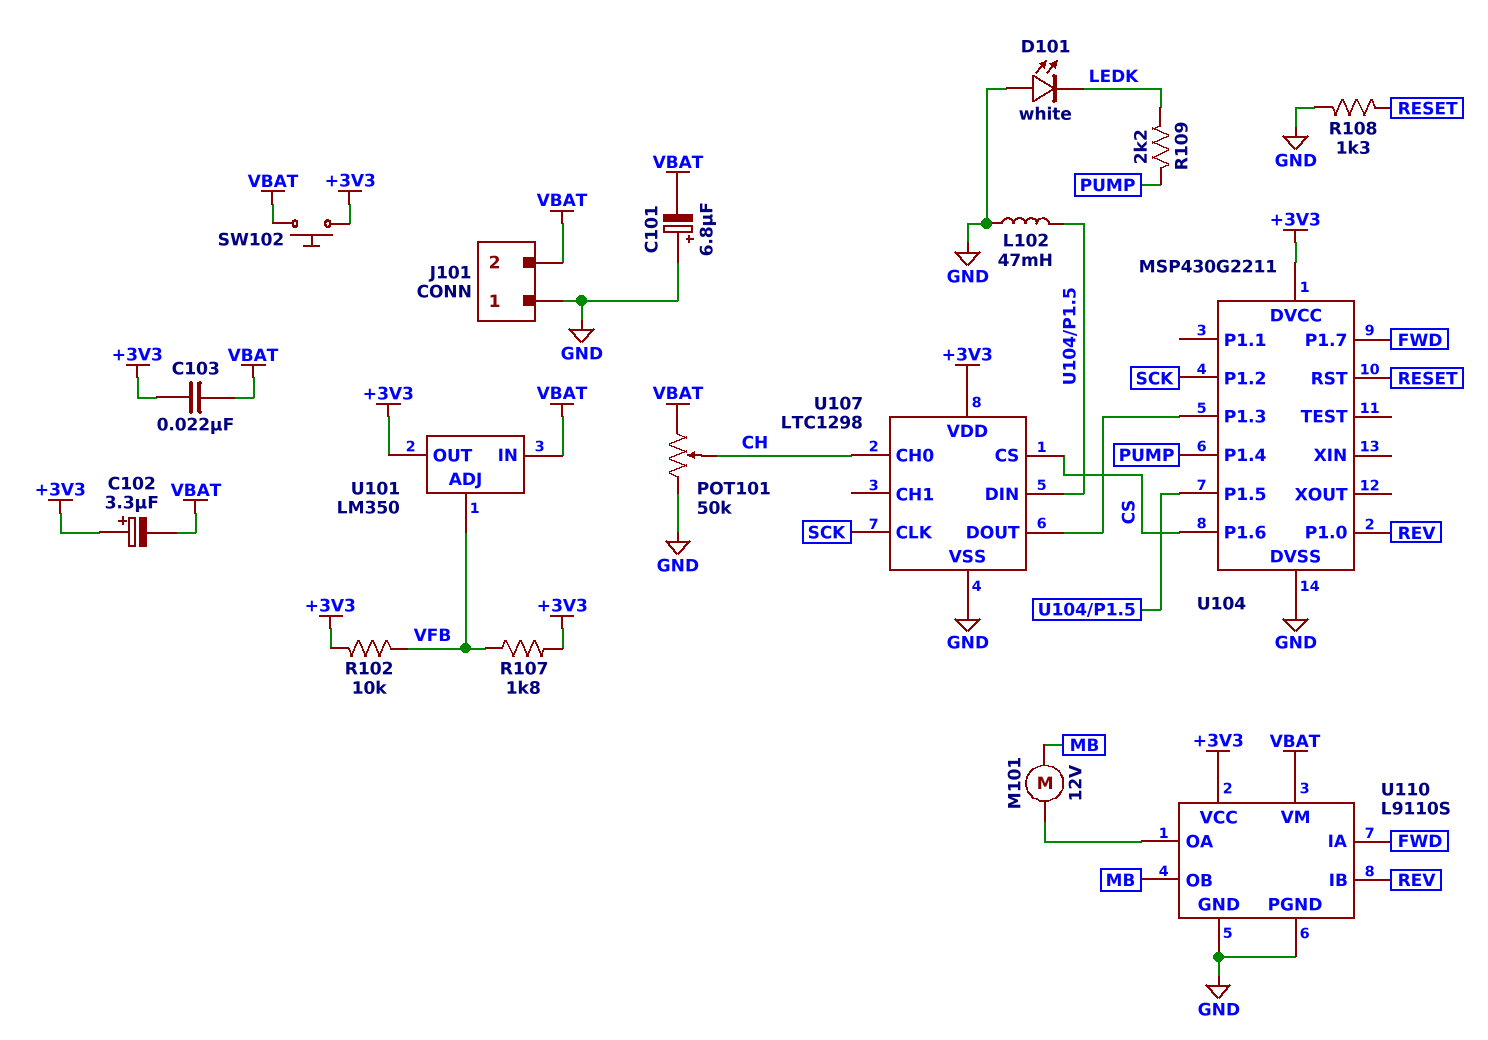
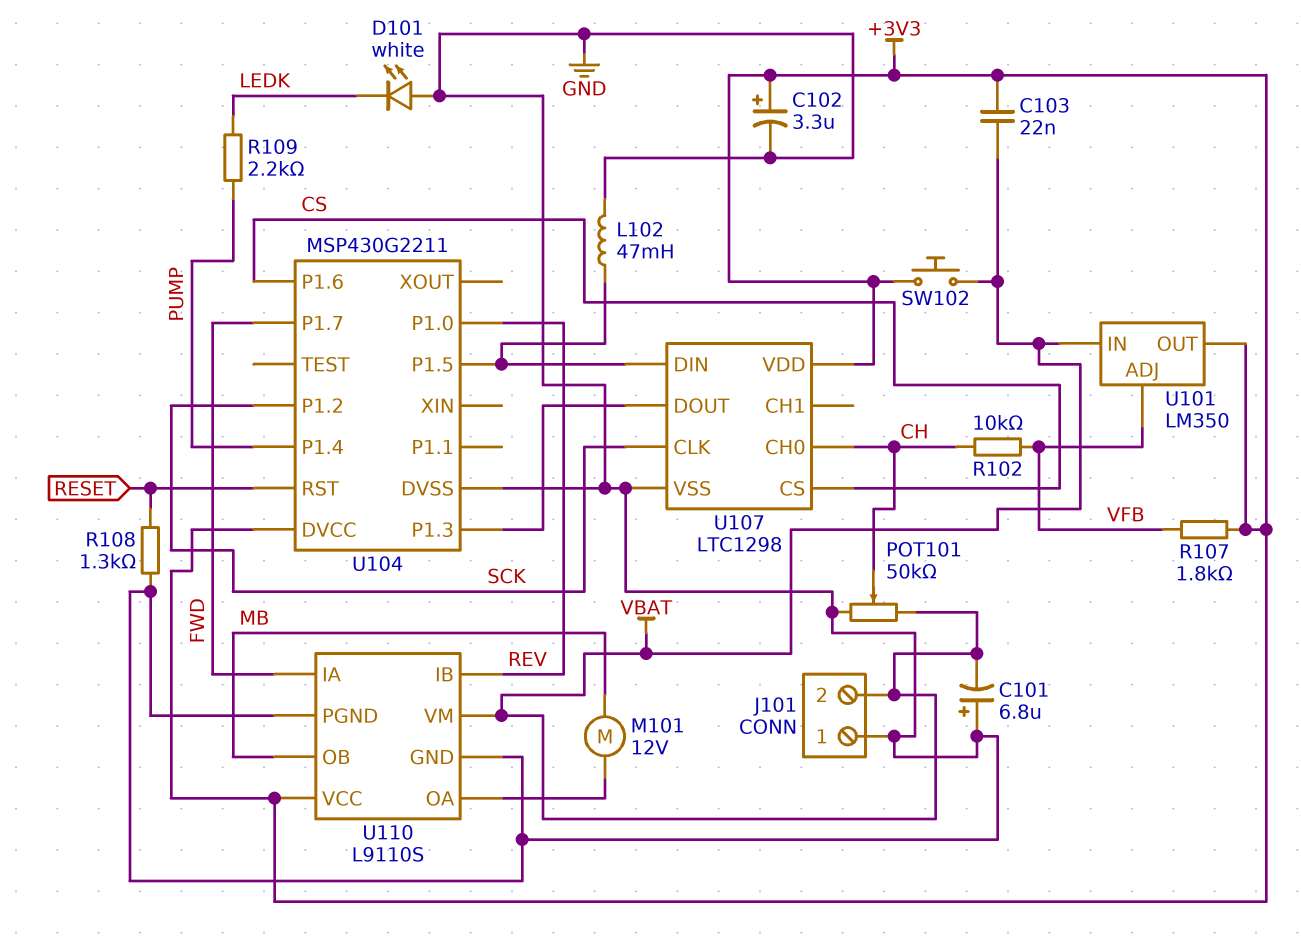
C102: 3.3uF (plus +3V3, minus VBAT) -> 3.3uF (plus +3V3, minus GND)
R102: 10k (+3V3, VFB) -> 10k (CH, VFB)

